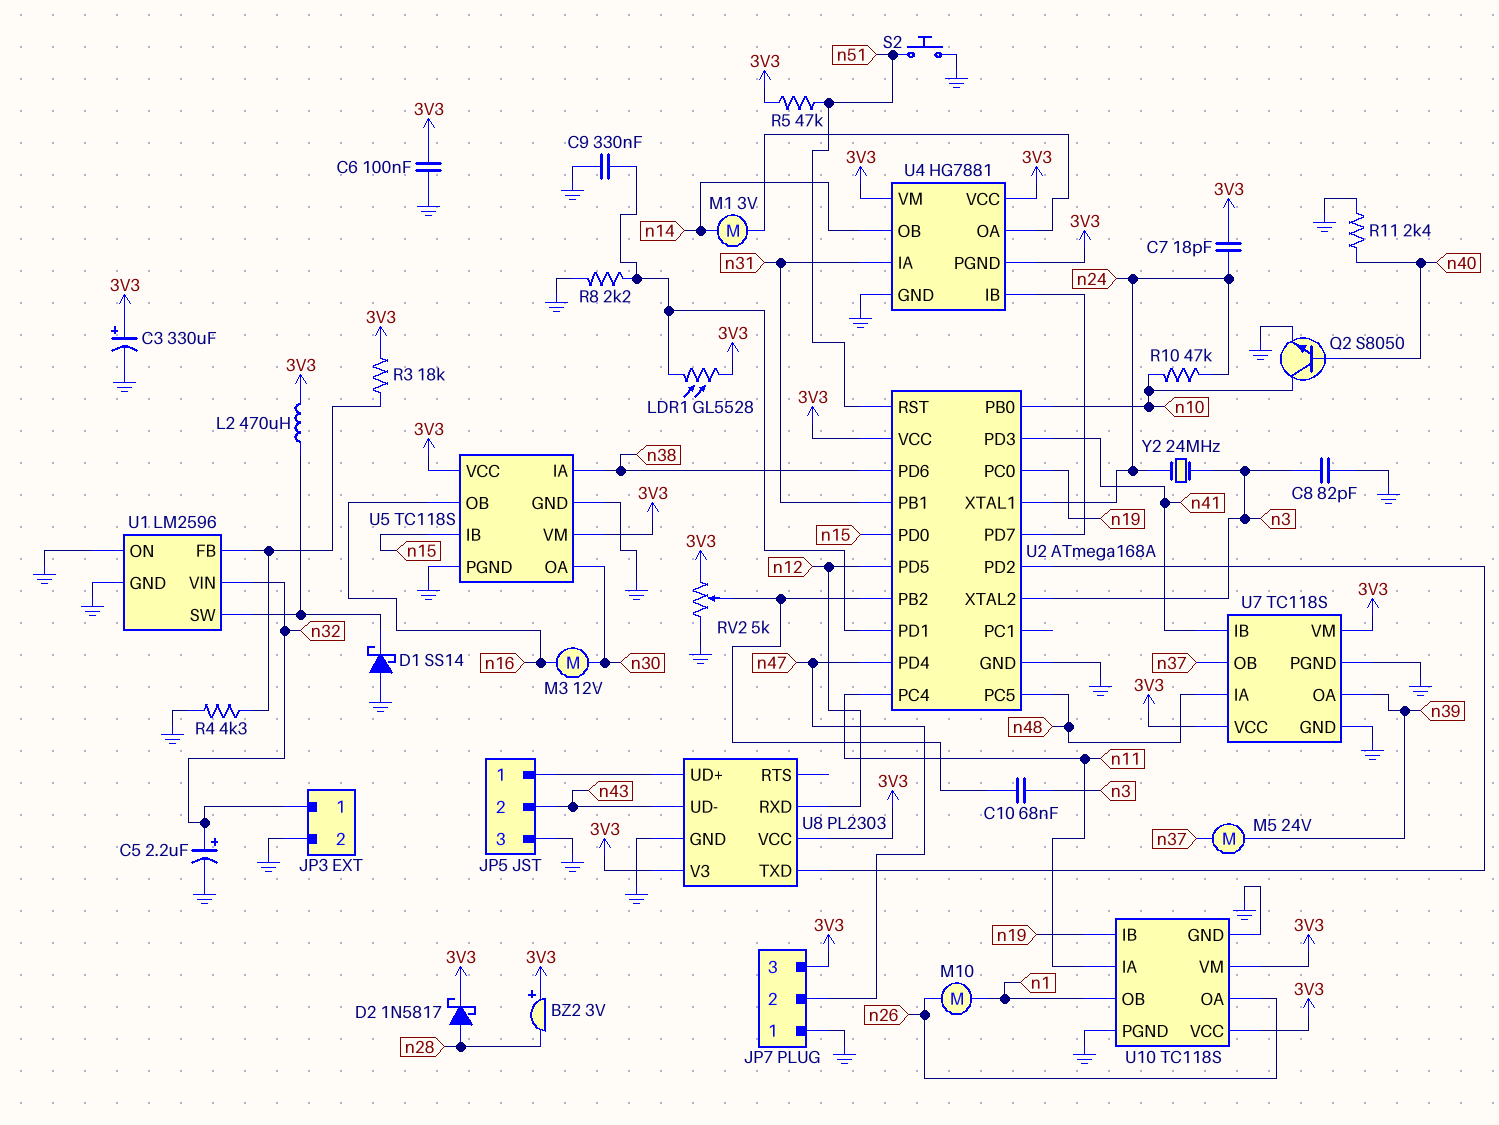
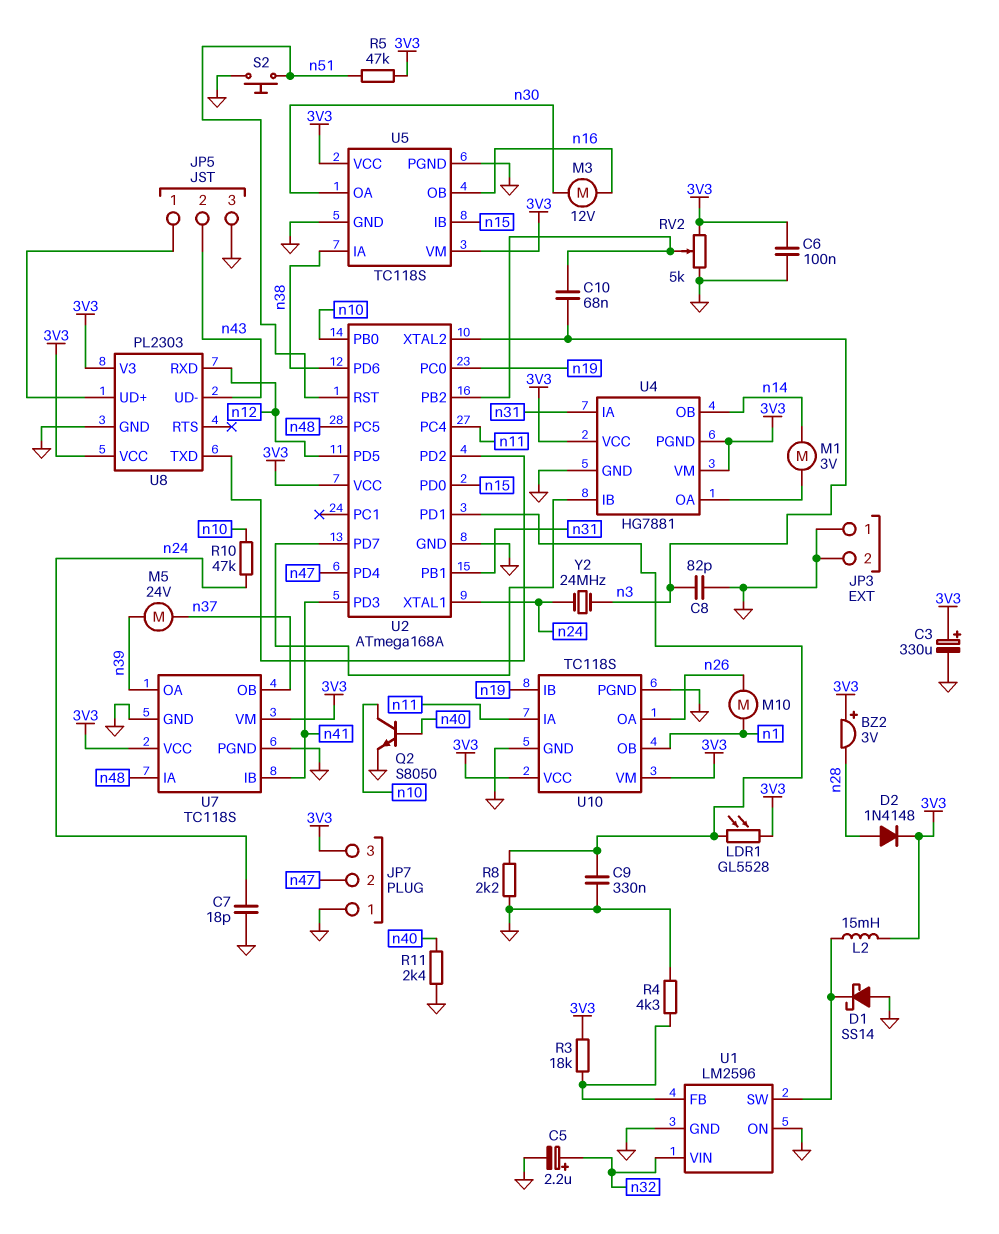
C7: 18pF (3V3, n24) -> 18pF (GND, n24)
D2: schottky 1N5817 (A n28, K 3V3) -> diode 1N4148 (A n28, K 3V3)
JP3 pin 1: n32 -> GND
L2: 470uH (3V3, U1/SW) -> 15mH (3V3, U1/SW)

